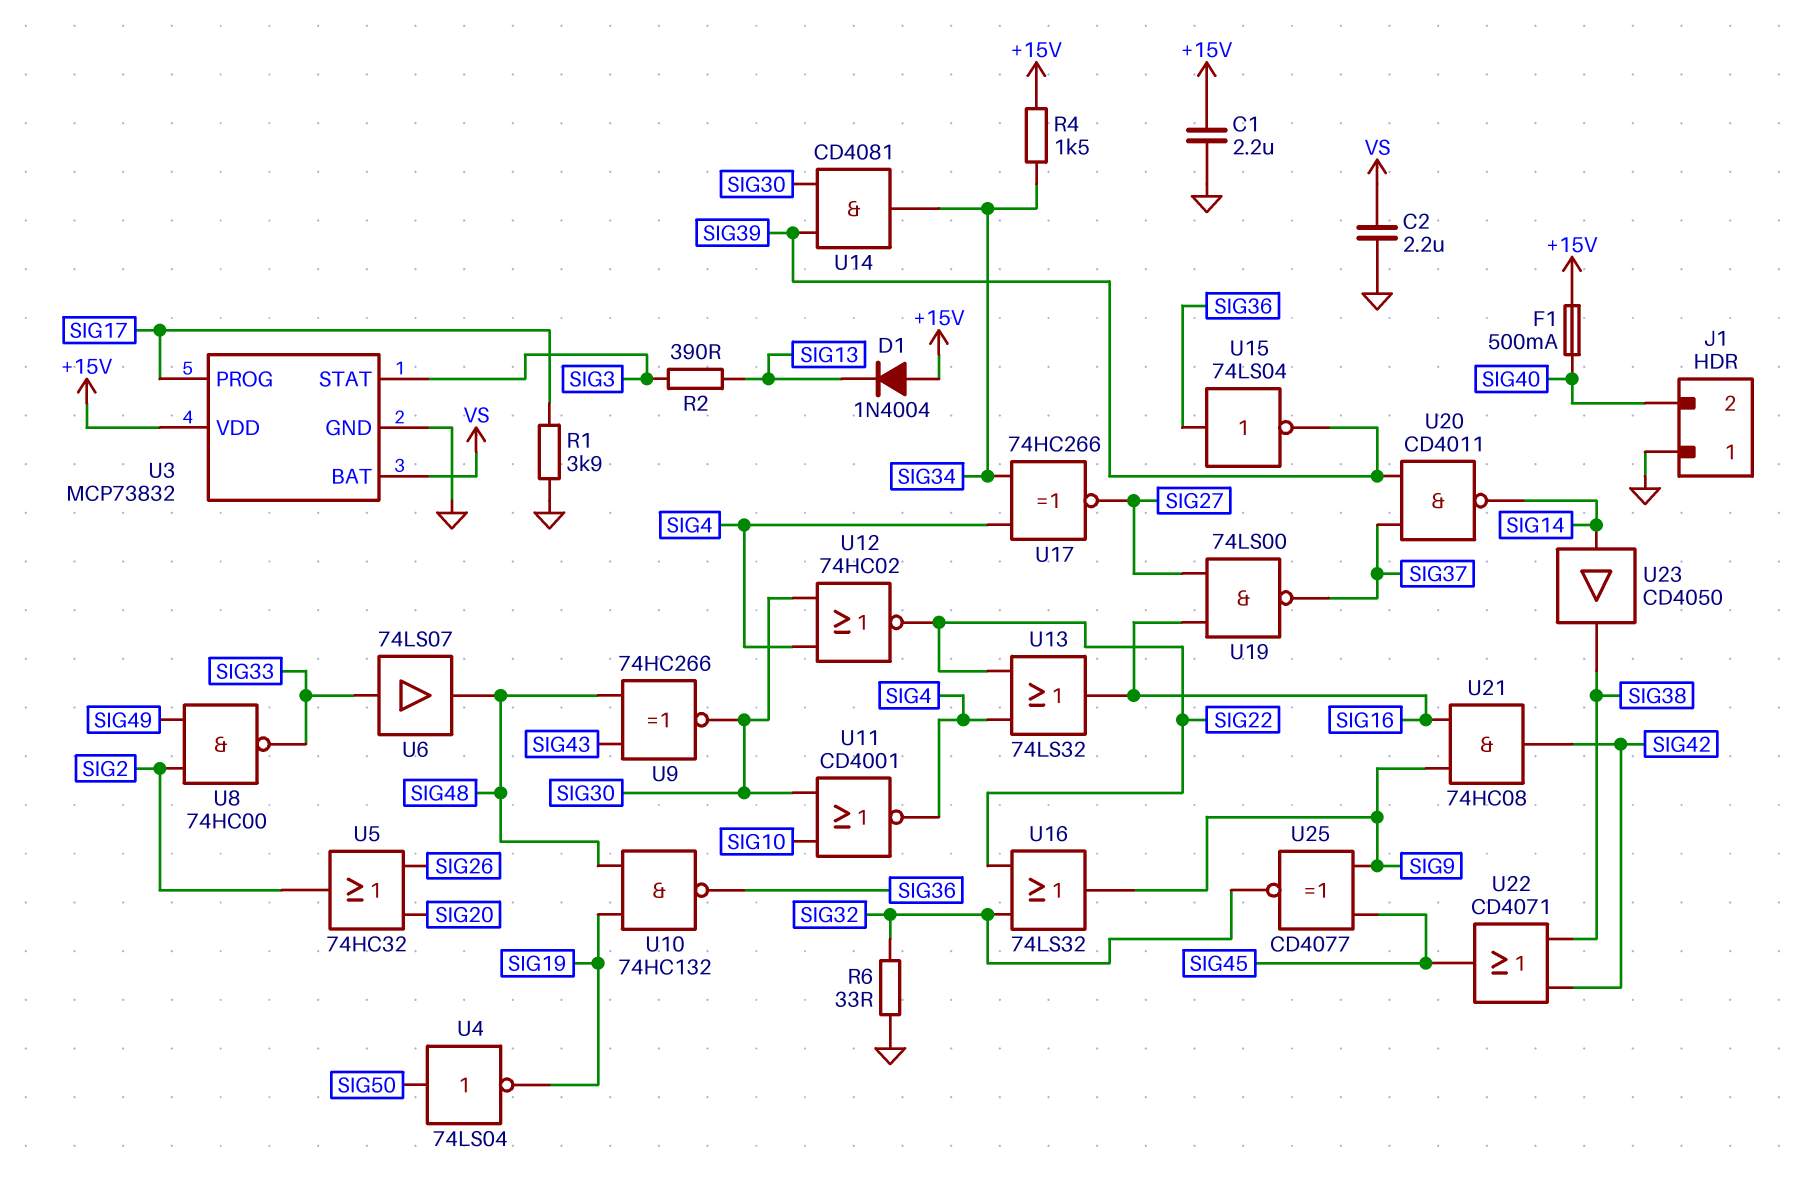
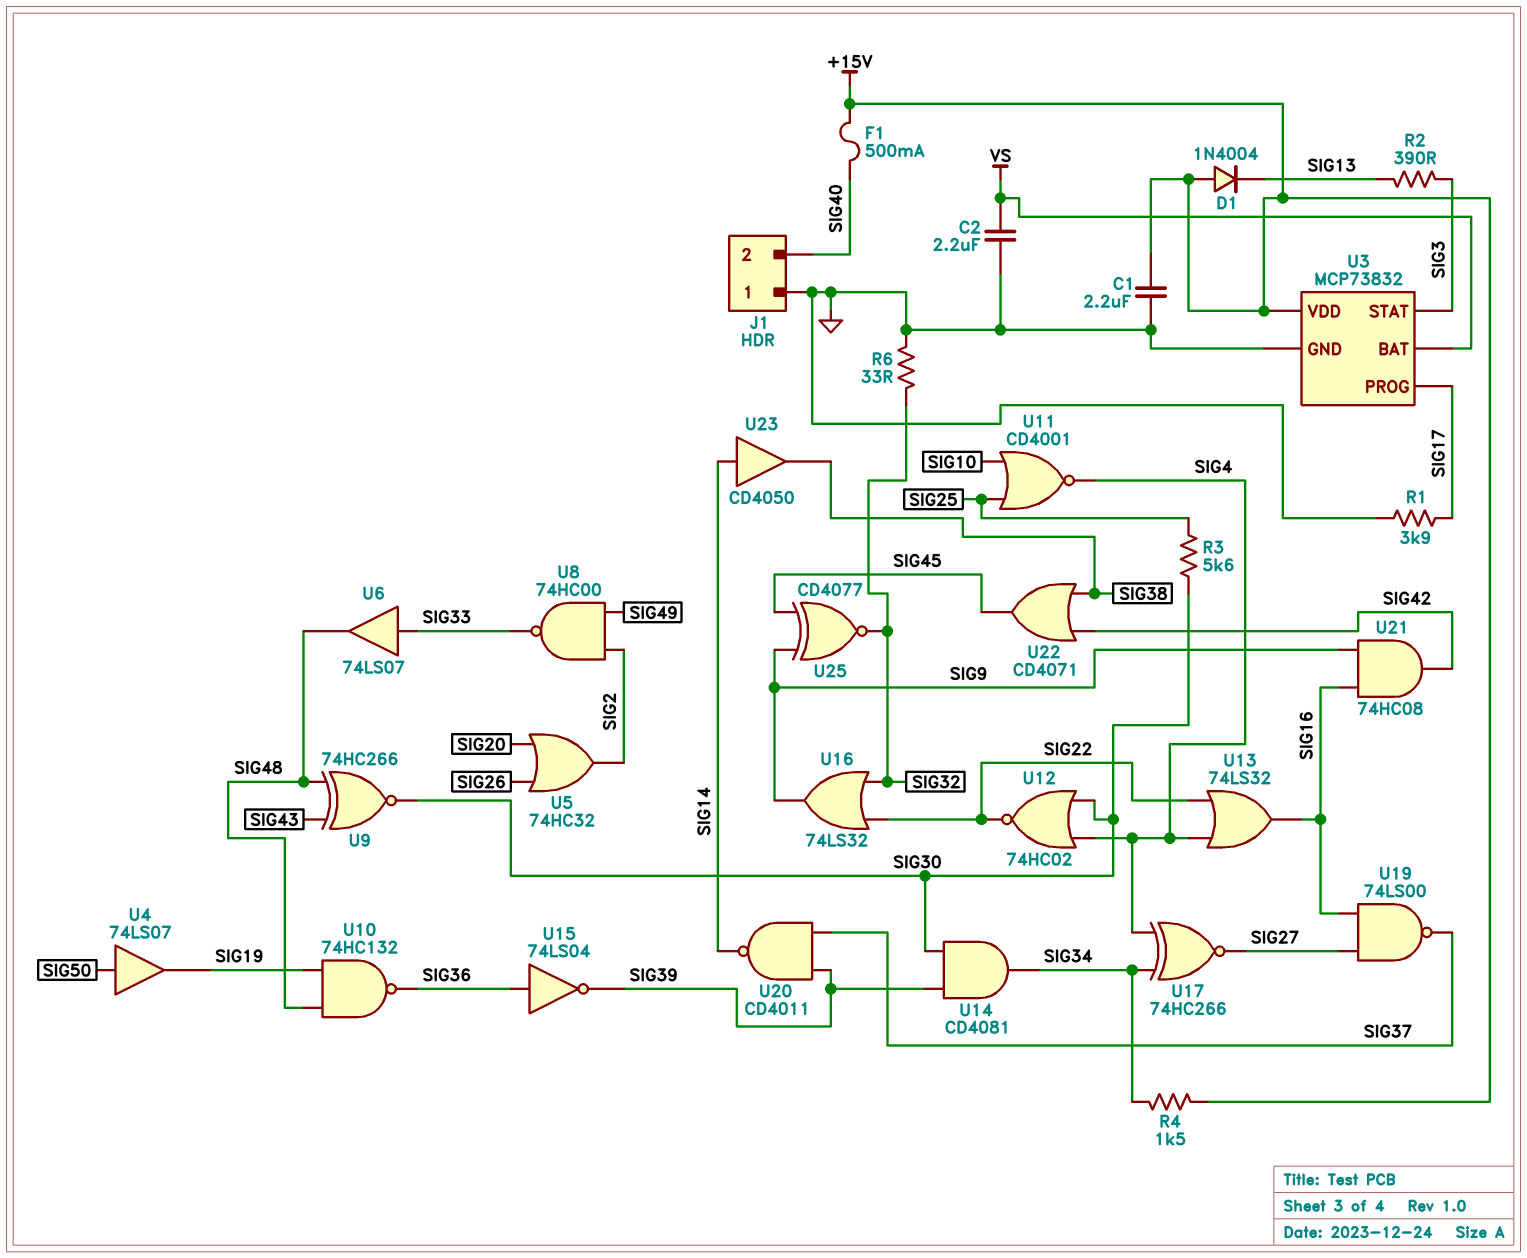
R3: none -> 5.6k (SIG25, SIG30)
U4: NOT 74LS04 (in SIG50, out SIG19) -> buffer 74LS07 (in SIG50, out SIG19)
U11: NOR CD4001 (in SIG10, in SIG30, out SIG4) -> NOR CD4001 (in SIG10, in SIG25, out SIG4)

